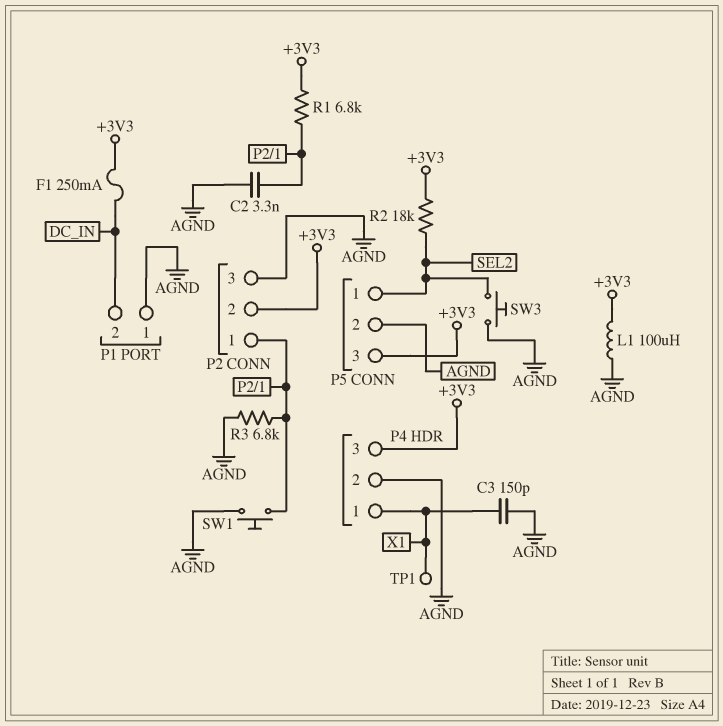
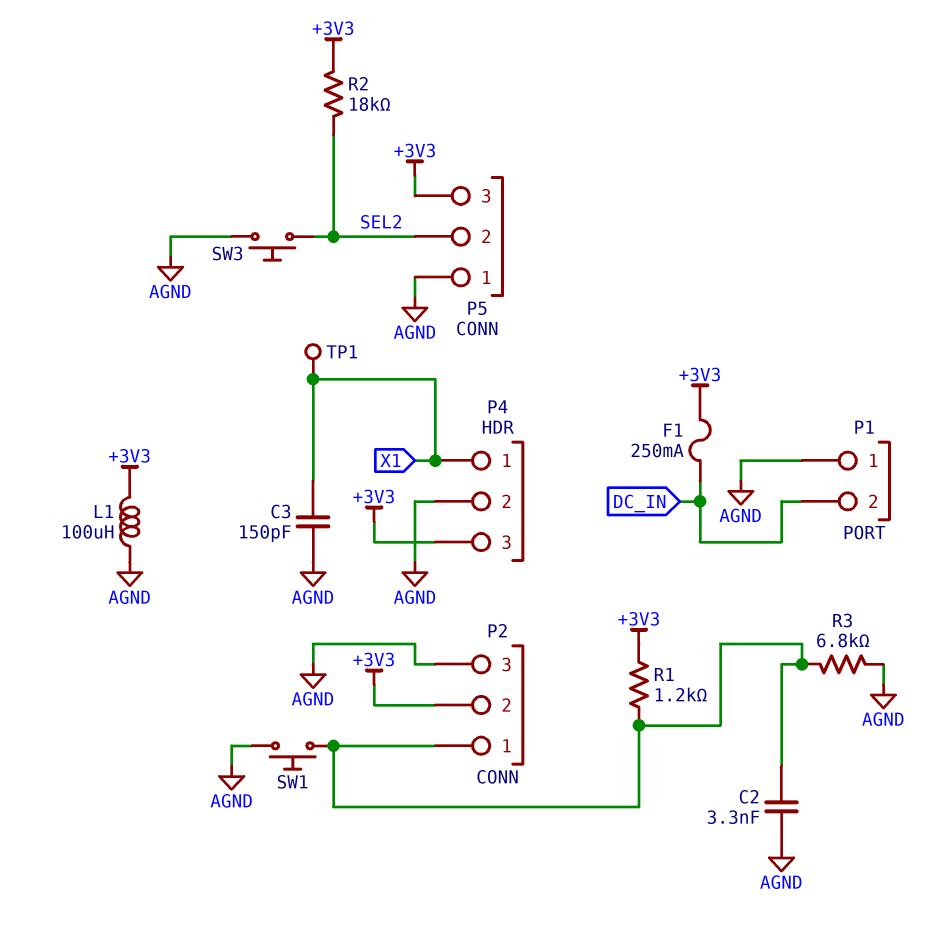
P5 pin 1: SEL2 -> AGND
P5 pin 2: AGND -> SEL2
R1: 6.8k (+3V3, P2/1) -> 1.2k (+3V3, P2/1)

